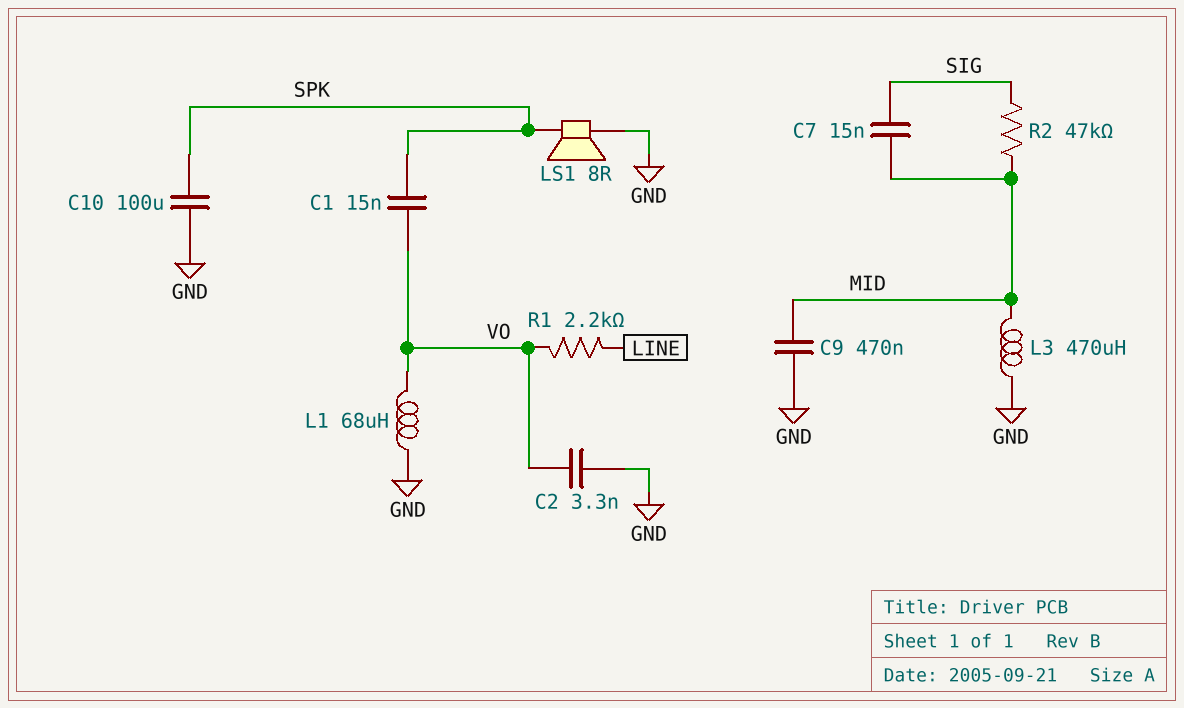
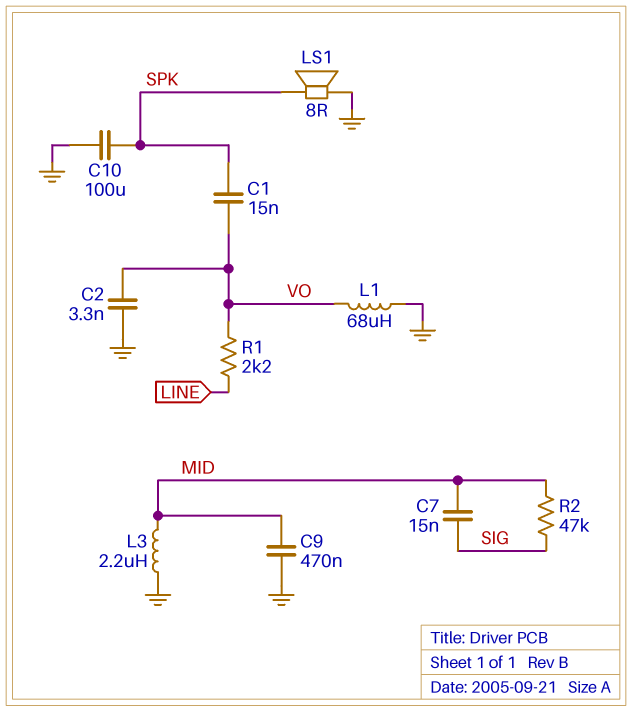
L3: 470uH (GND, MID) -> 2.2uH (GND, MID)

